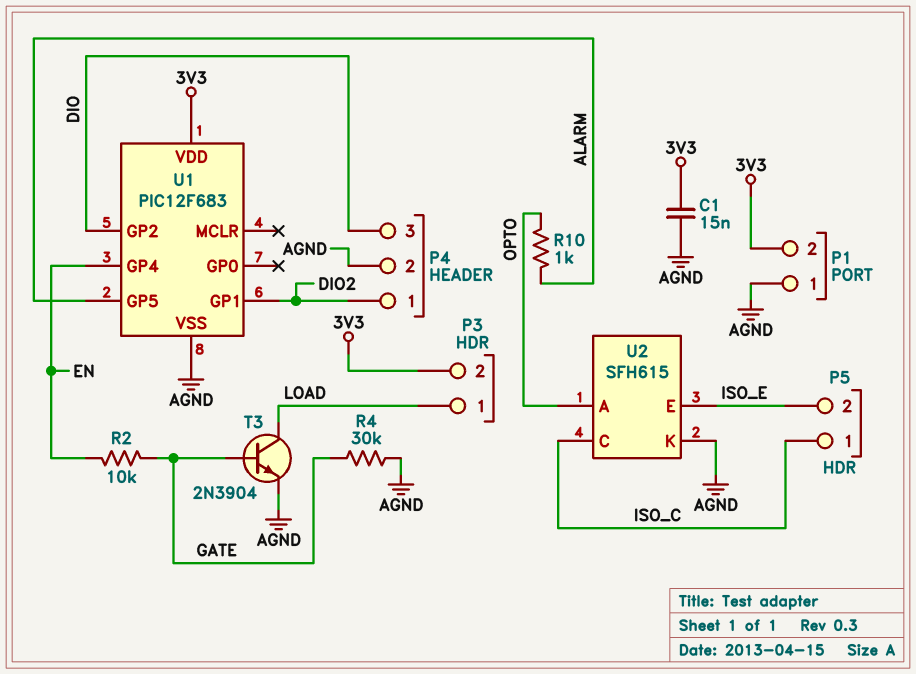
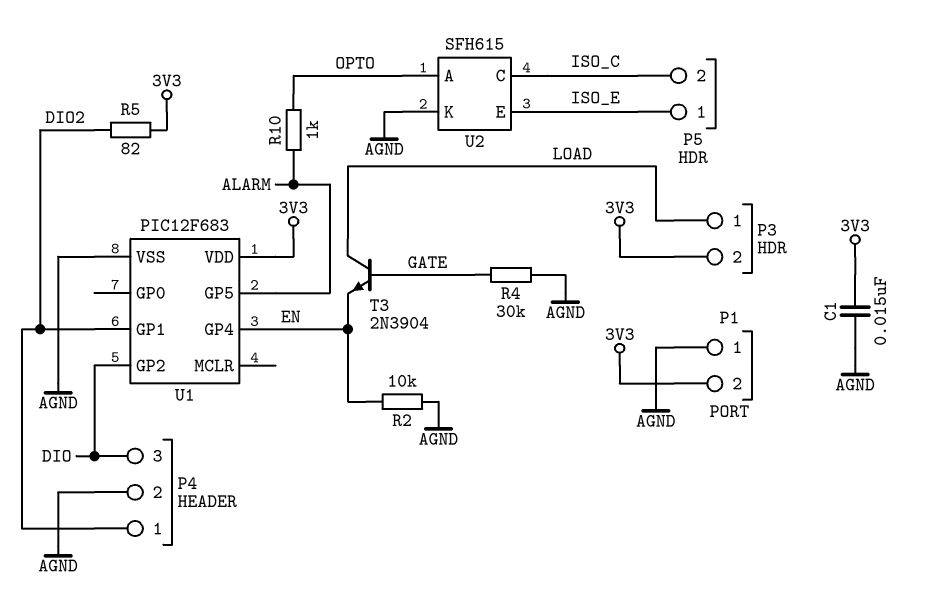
P5 pin 1: ISO_C -> ISO_E
P5 pin 2: ISO_E -> ISO_C
R2: 10k (EN, GATE) -> 10k (AGND, EN)
R5: none -> 82 (3V3, DIO2)
T3: NPN 2N3904 (B GATE, C LOAD, E AGND) -> NPN 2N3904 (B GATE, C LOAD, E EN)

